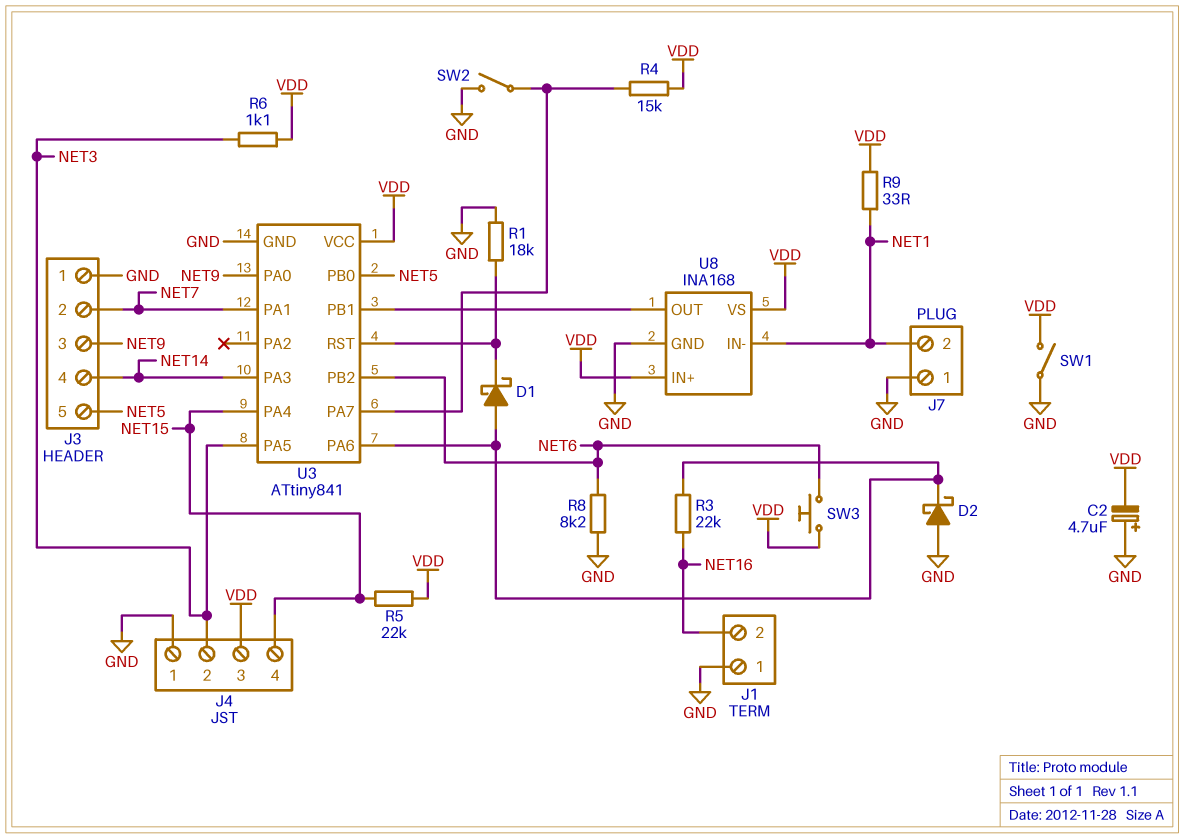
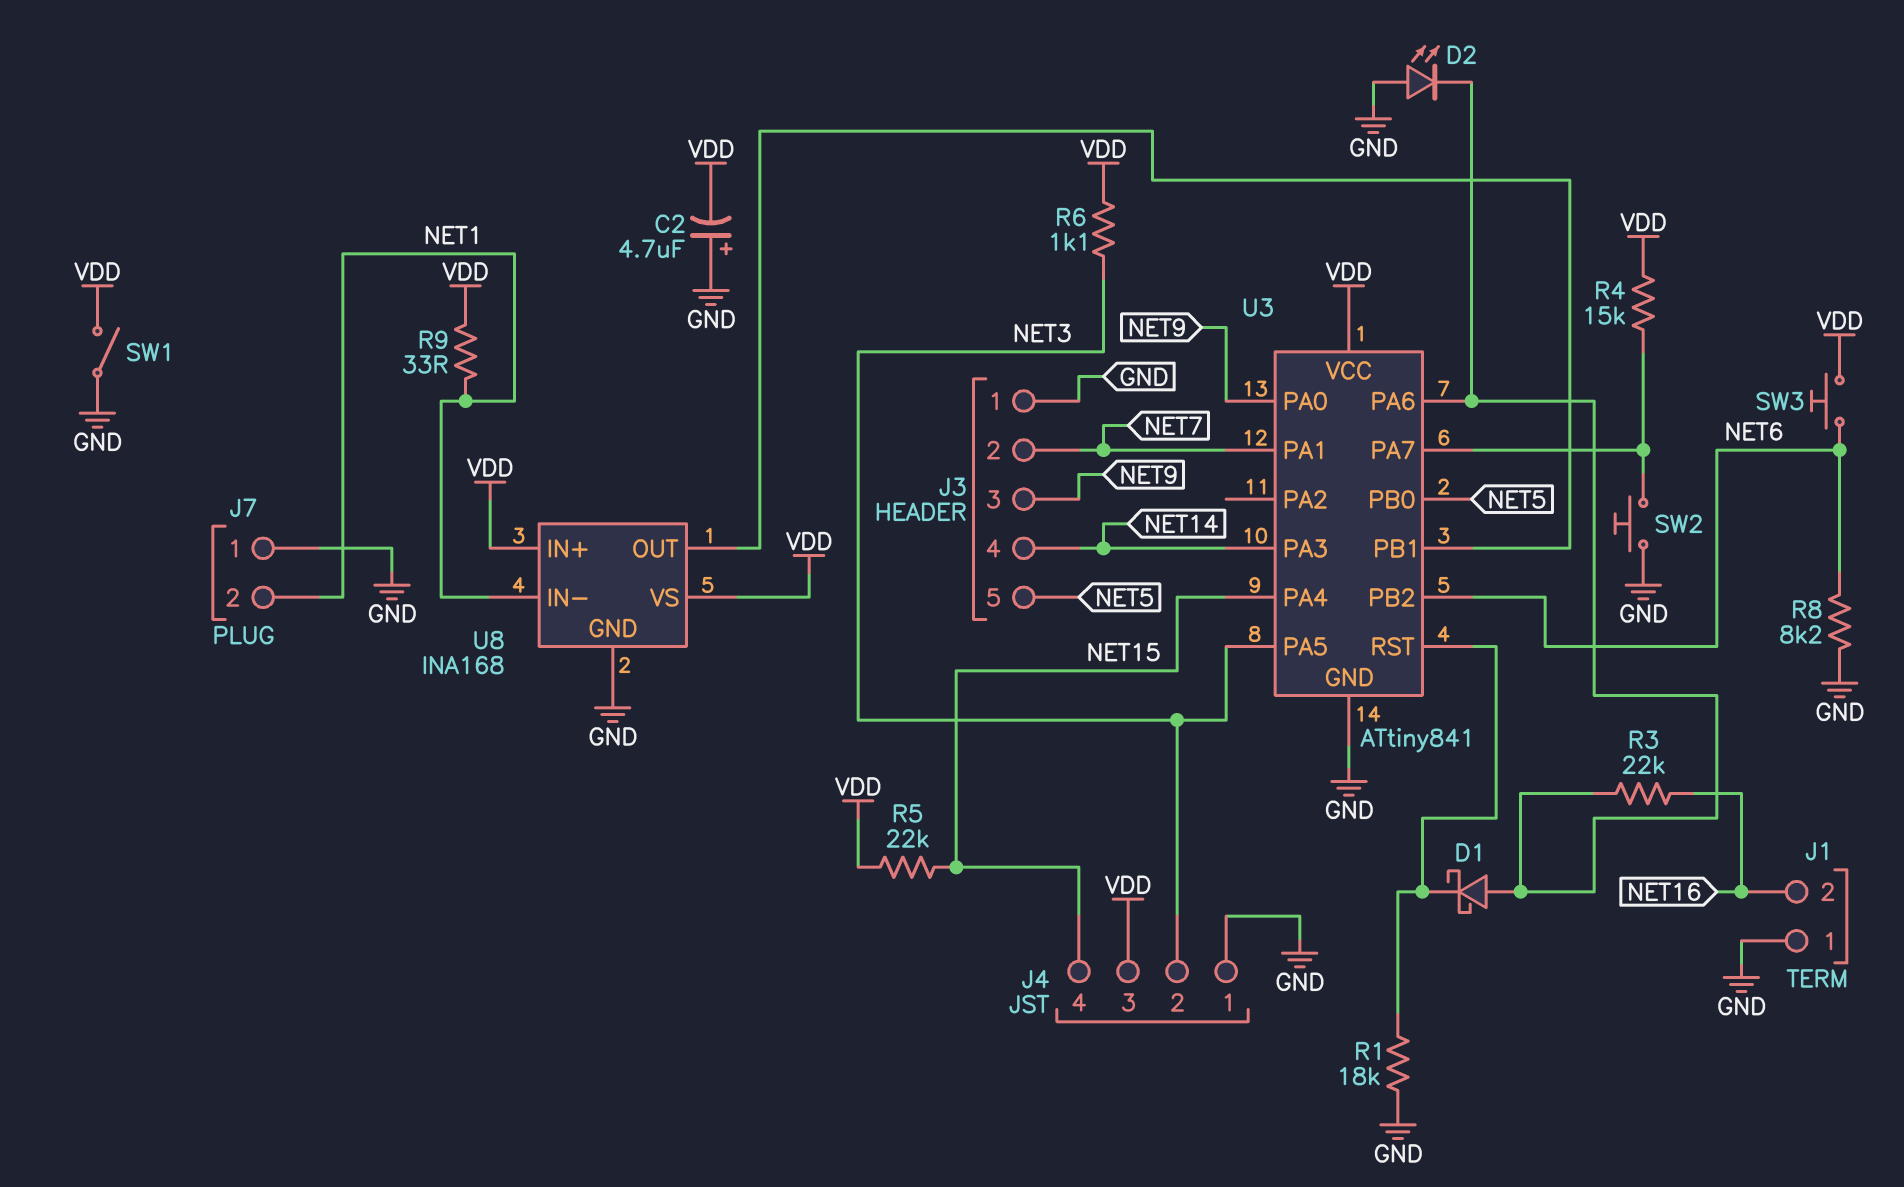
D2: schottky (A GND, K U3/PA6) -> LED (A GND, K U3/PA6)
SW2: switch (GND, U3/PA7) -> button (GND, U3/PA7)

